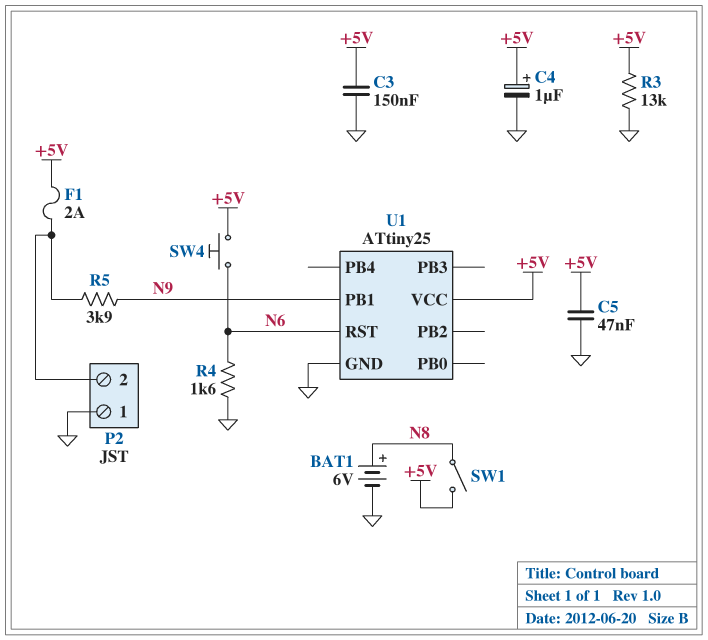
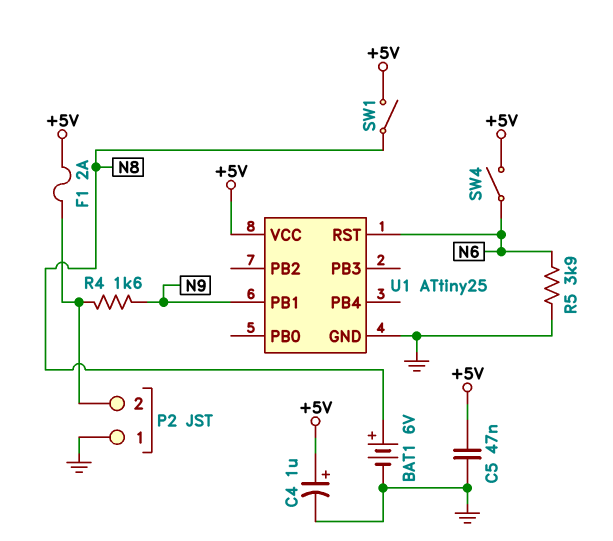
C3: 150nF (+5V, GND) -> none
R3: 13k (+5V, GND) -> none
R4: 1.6k (GND, N6) -> 1.6k (N9, P2/2)
R5: 3.9k (N9, P2/2) -> 3.9k (GND, N6)
SW4: button (+5V, N6) -> switch (+5V, N6)

